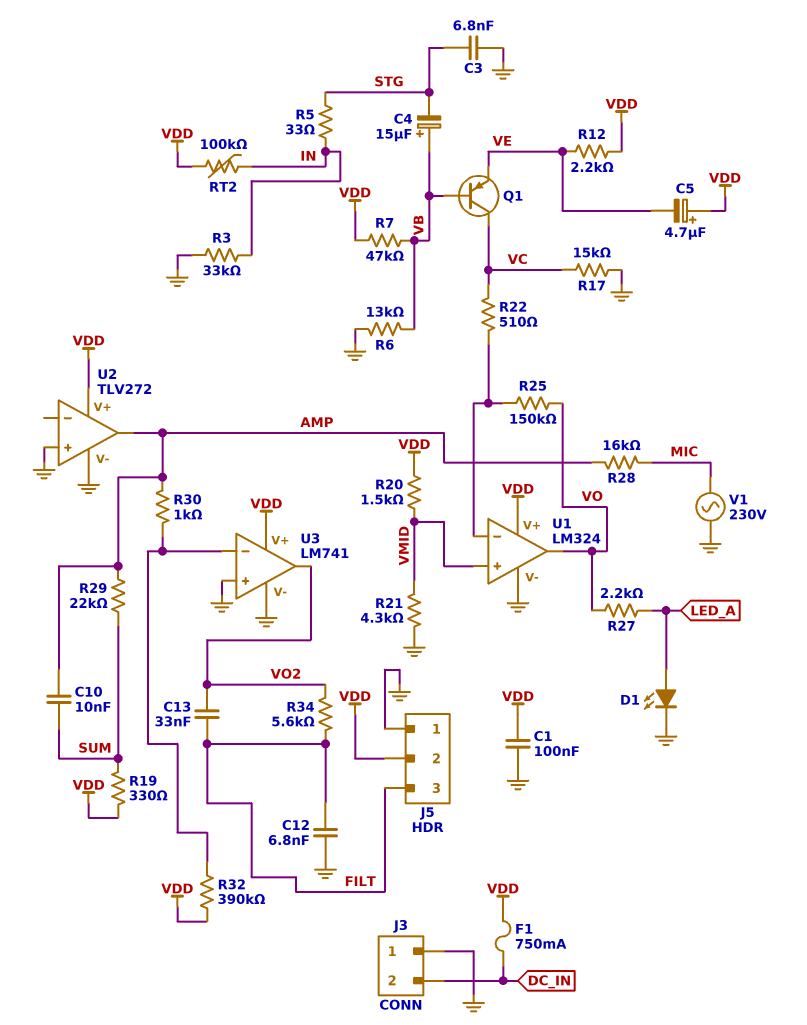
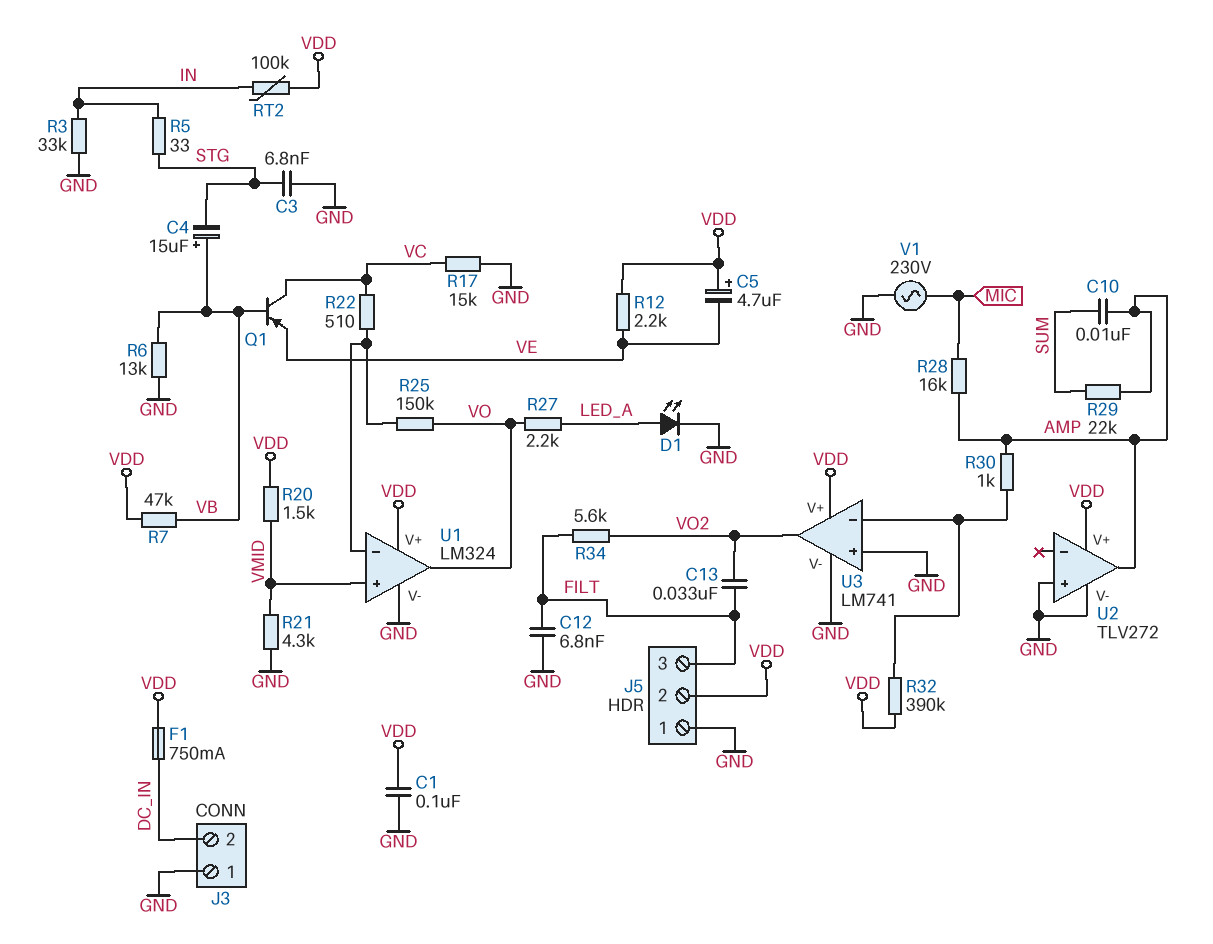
R19: 330 (SUM, VDD) -> none

